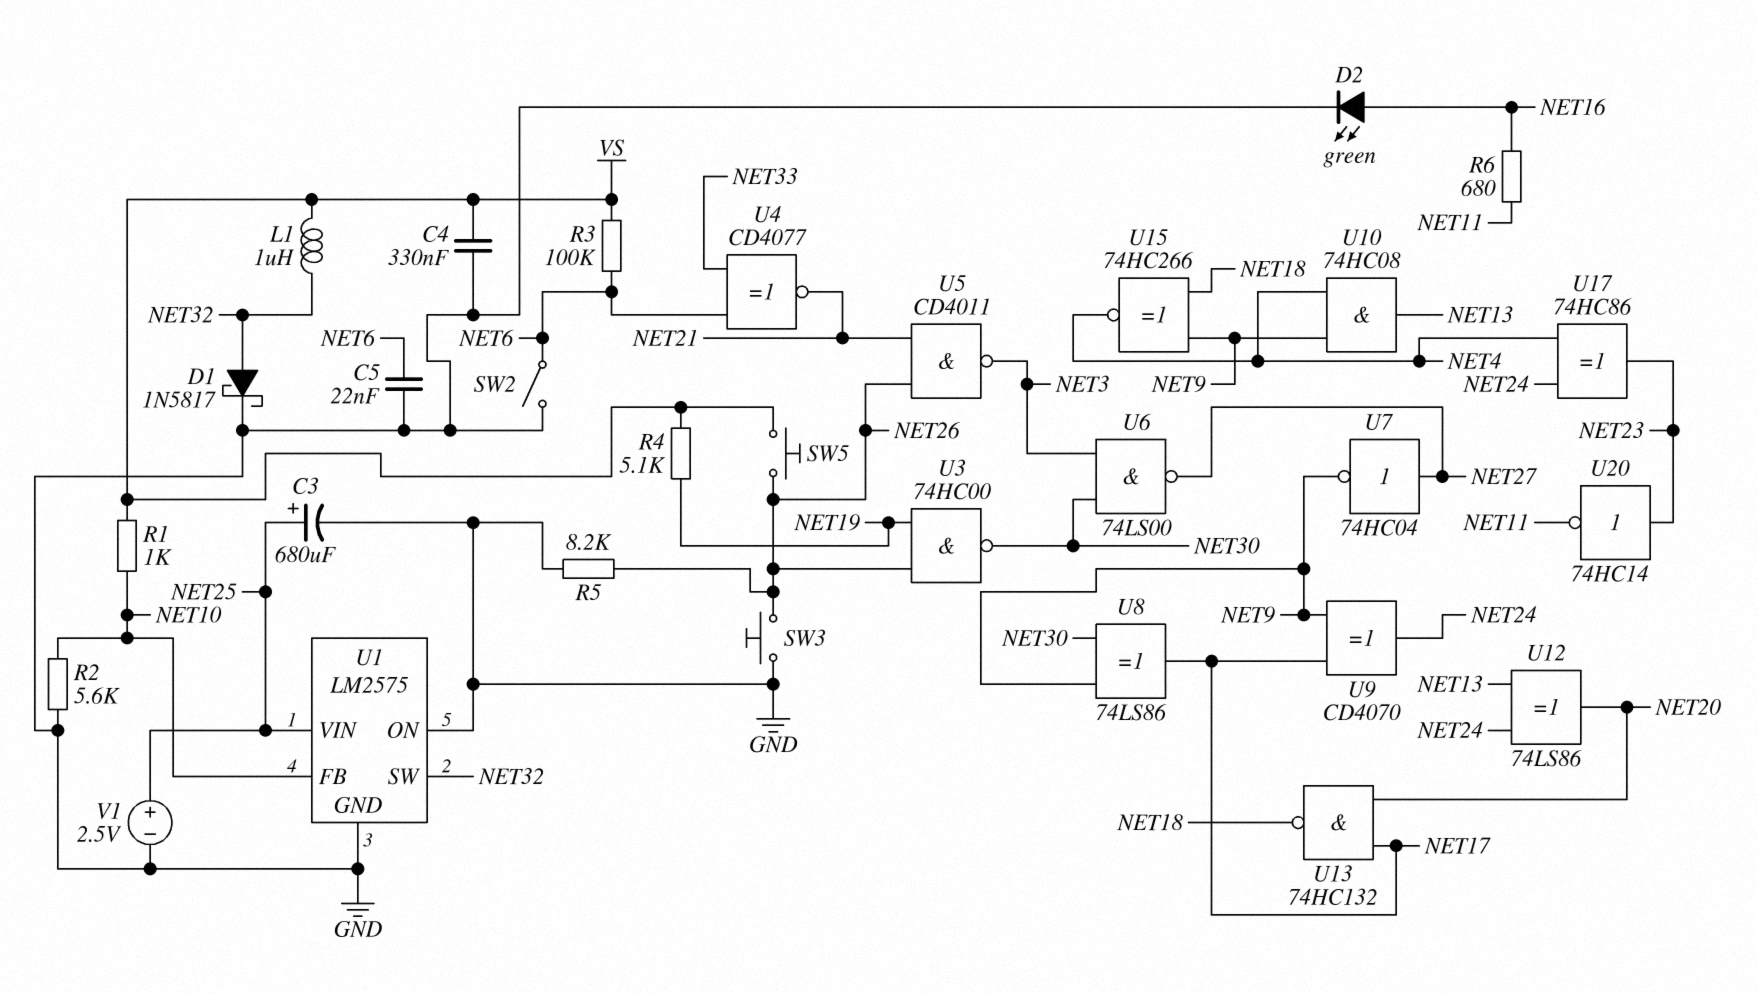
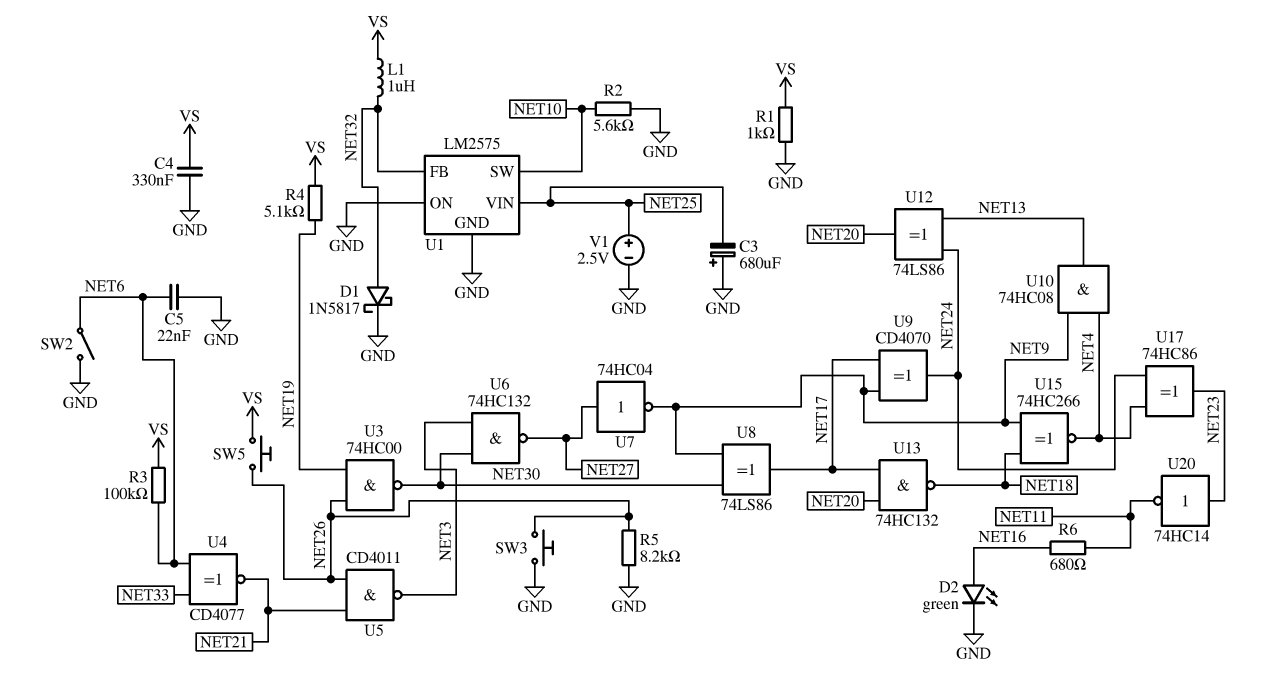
C3: 680uF (plus NET25, minus GND) -> 680uF (plus GND, minus NET25)
R1: 1k (NET10, VS) -> 1k (GND, VS)
U1 pin FB: NET10 -> NET32
U1 pin SW: NET32 -> NET10
U6: NAND 74LS00 (in NET3, in NET30, out NET27) -> NAND 74HC132 (in NET3, in NET30, out NET27)

